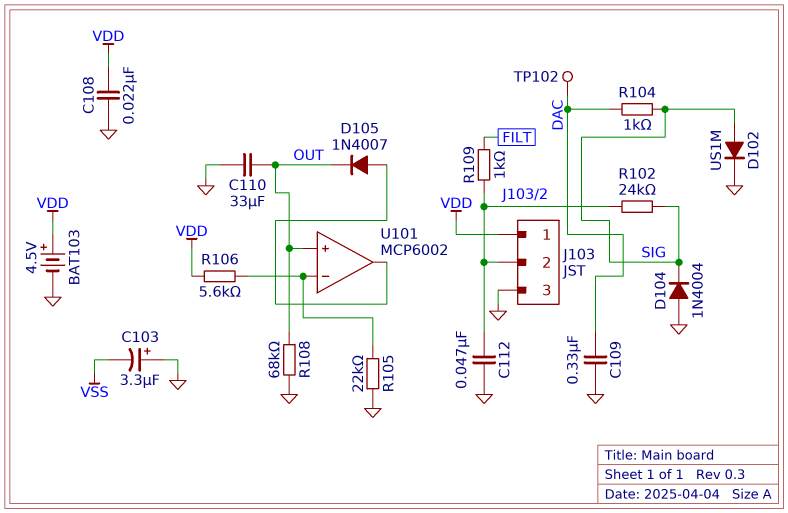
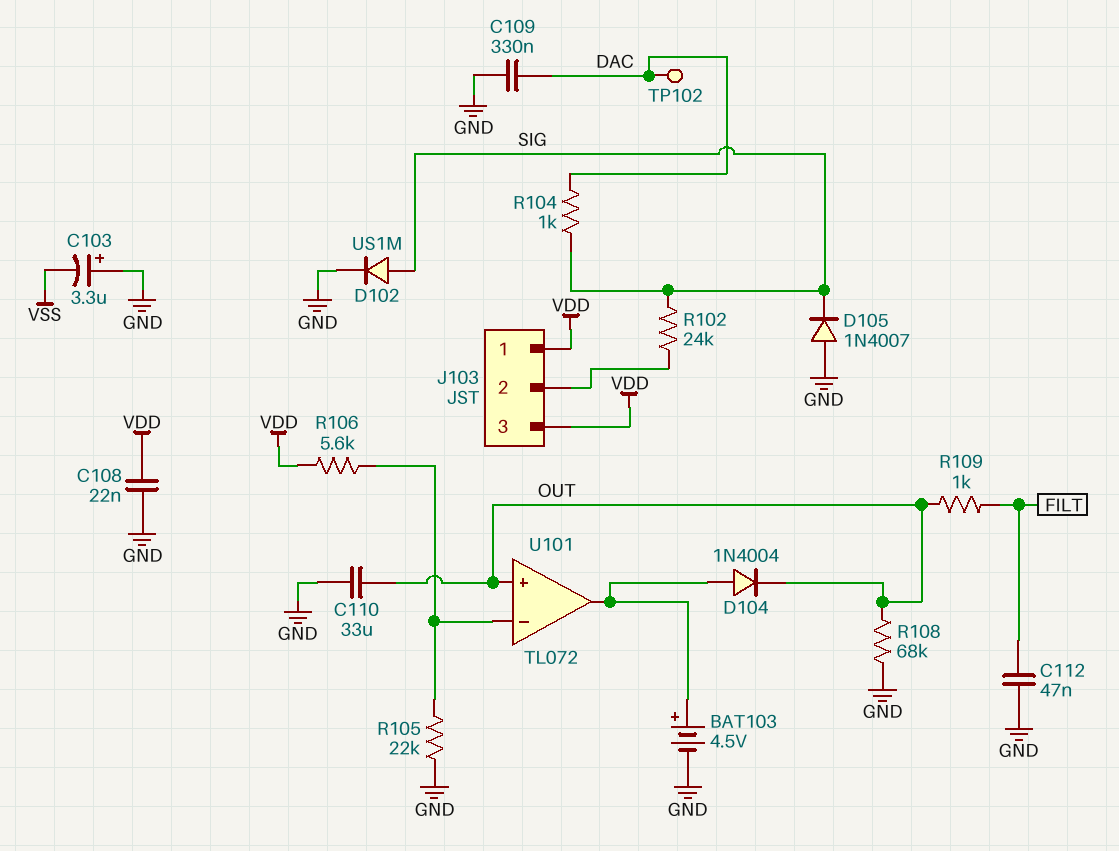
BAT103: 4.5V (plus VDD, minus GND) -> 4.5V (plus U101/out, minus GND)
C112: 47nF (GND, J103/2) -> 47nF (FILT, GND)
D104: diode 1N4004 (A GND, K SIG) -> diode 1N4004 (A U101/out, K OUT)
D105: diode 1N4007 (A U101/out, K OUT) -> diode 1N4007 (A GND, K SIG)
J103 pin 3: GND -> VDD
R109: 1k (FILT, J103/2) -> 1k (FILT, OUT)
U101: MCP6002 -> TL072

